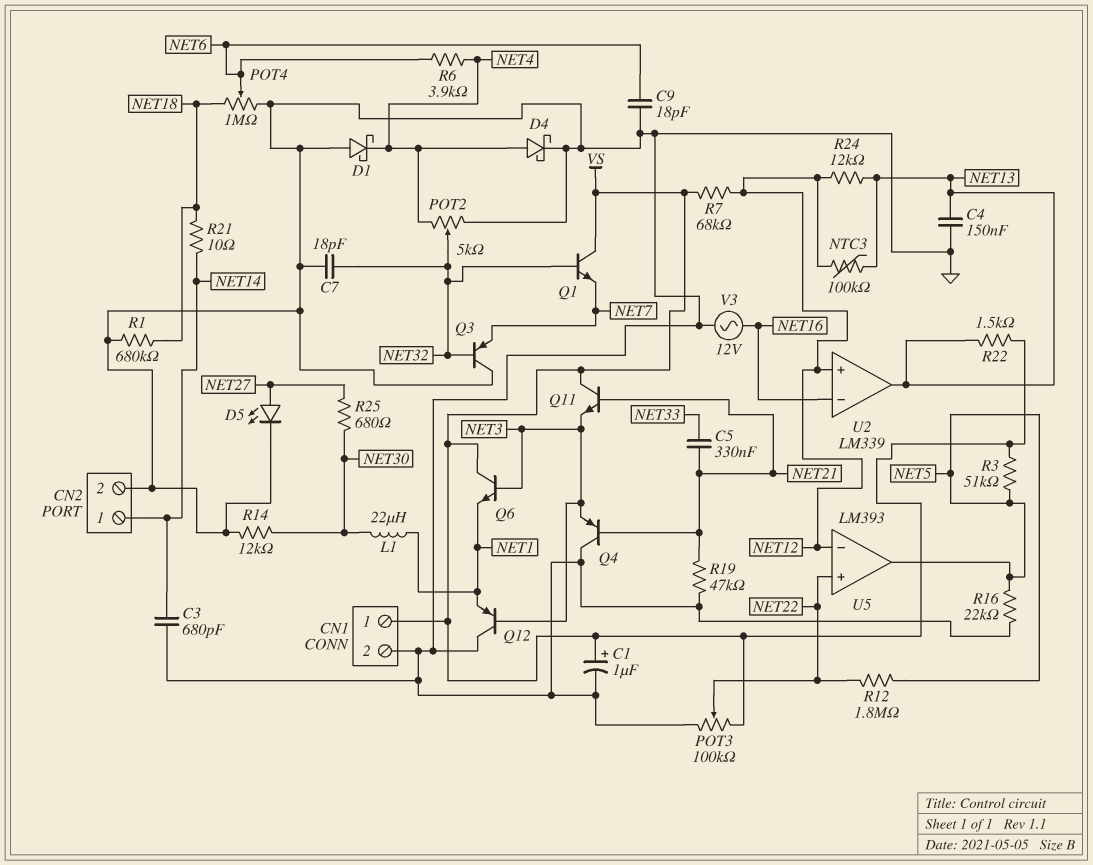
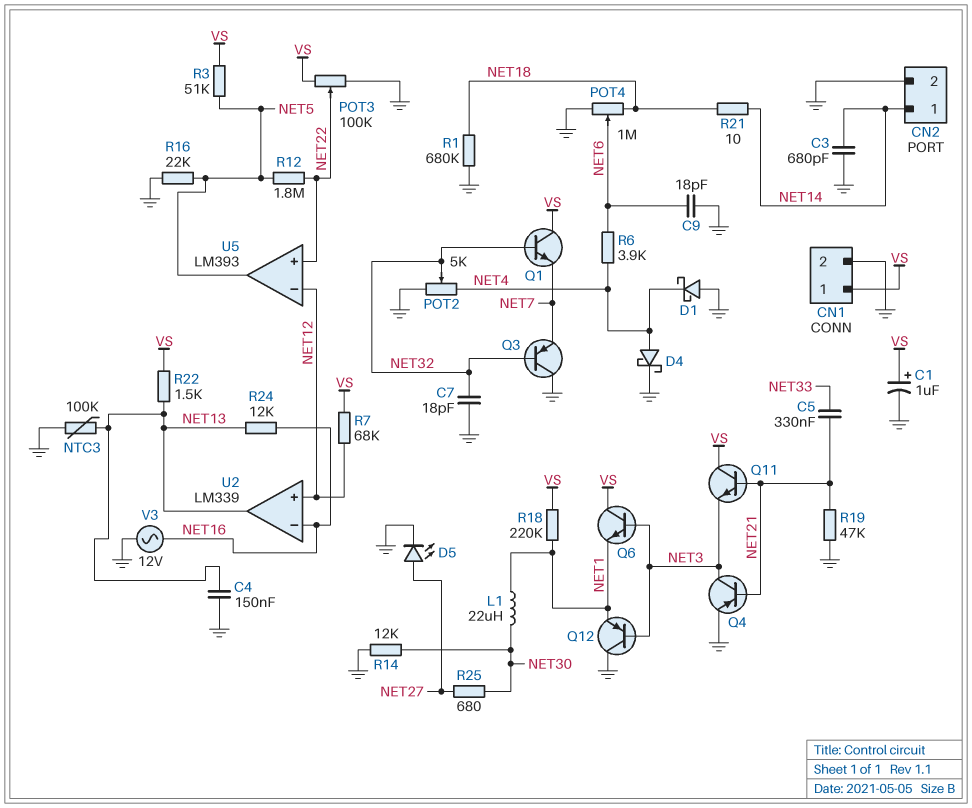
NTC3: 100k (NET12, NET13) -> 100k (GND, NET13)
Q4: PNP (B NET21, C GND, E NET3) -> PNP (B NET21, C NET3, E GND)
R18: none -> 220k (NET1, VS)
R24: 12k (NET12, NET13) -> 12k (NET13, NET16)

